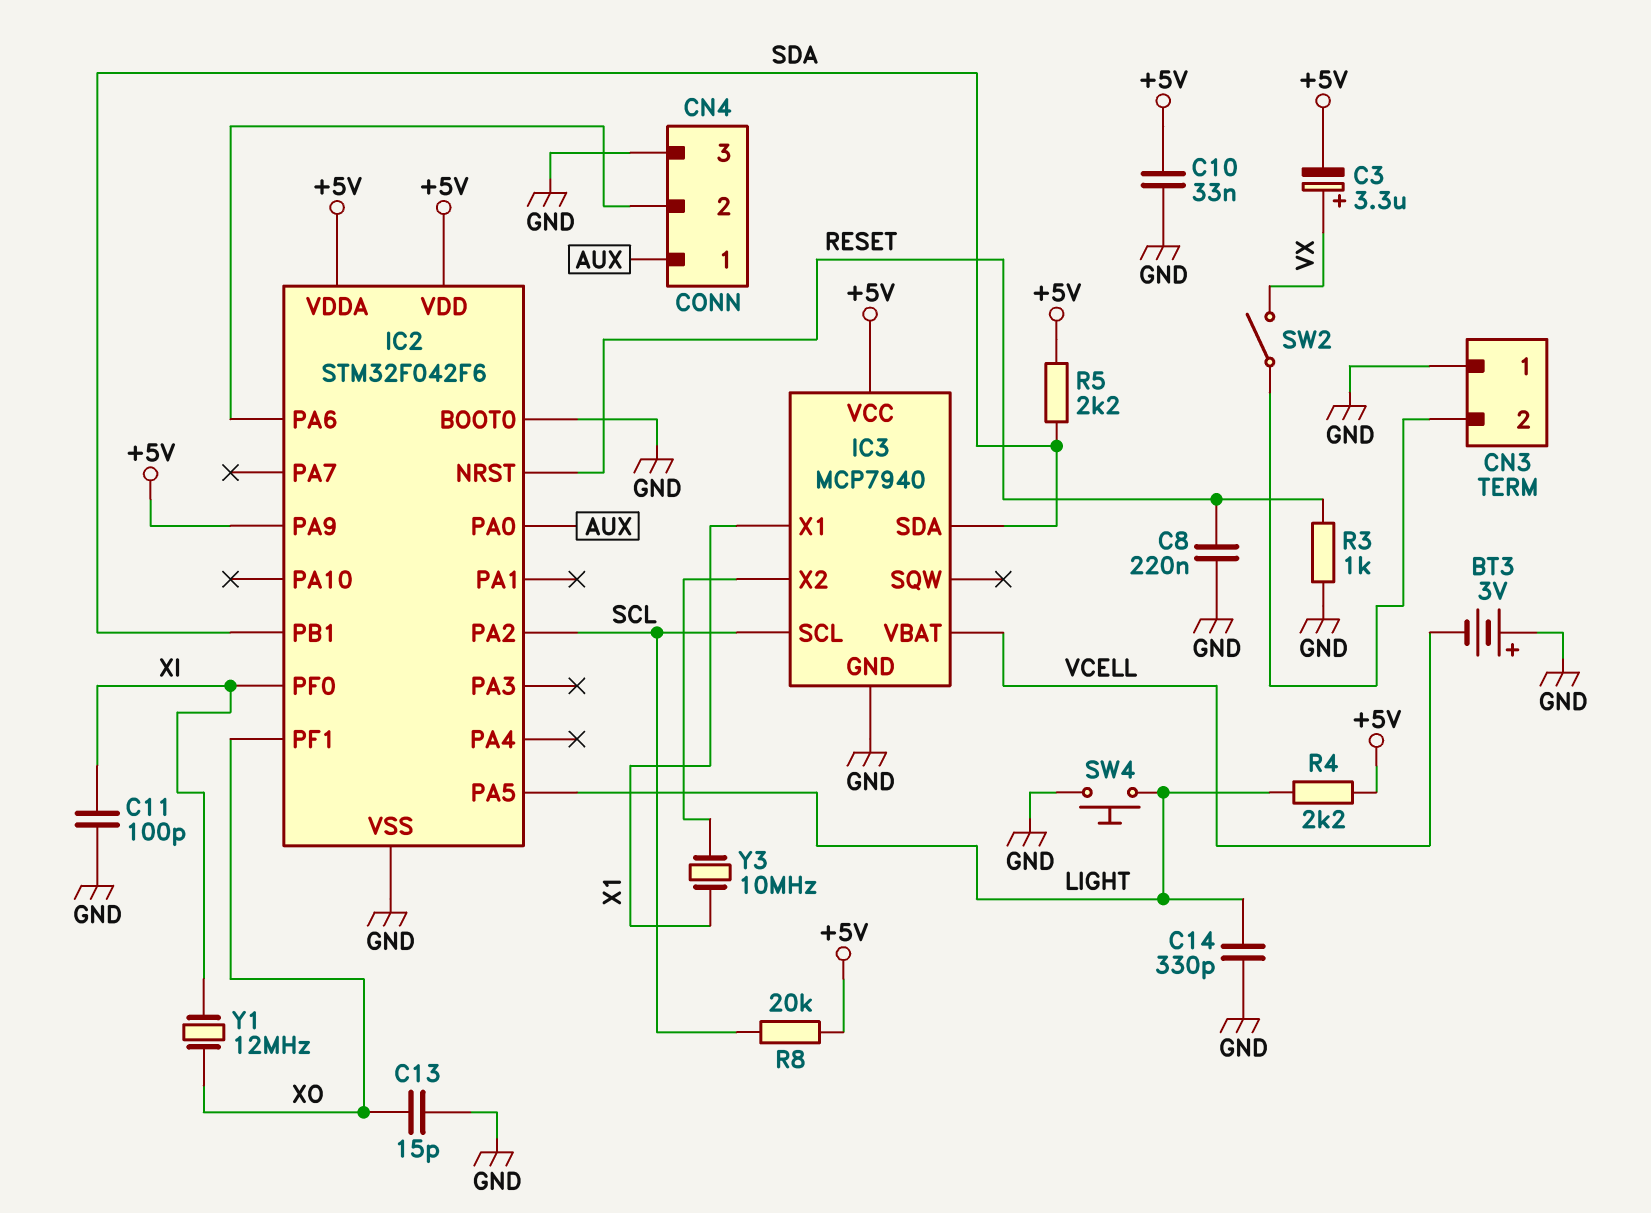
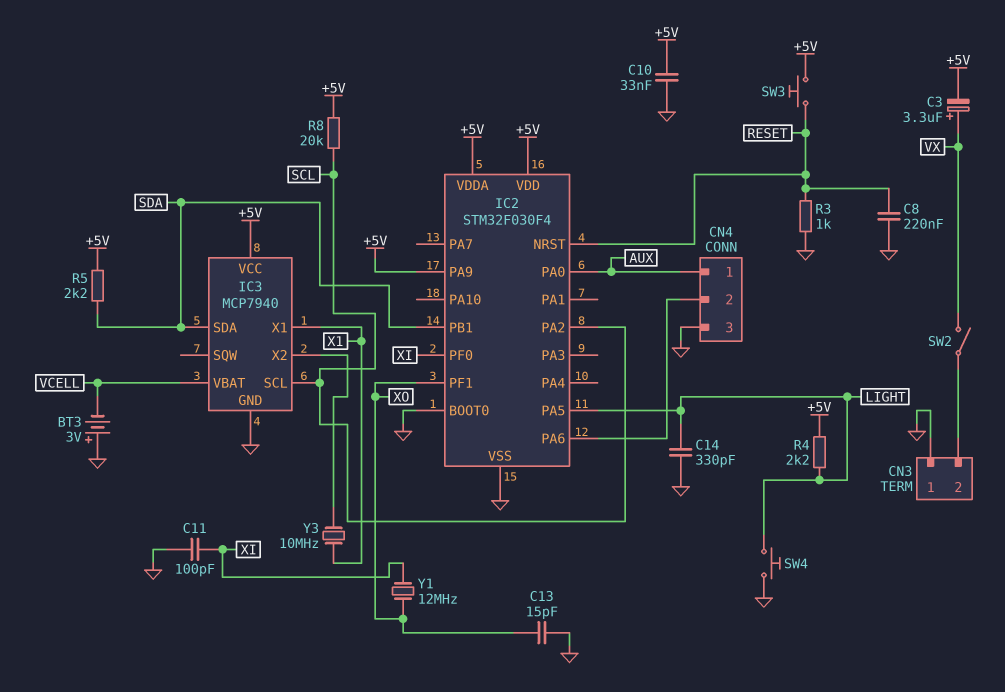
IC2: STM32F042F6 -> STM32F030F4
SW3: none -> button (+5V, RESET)

